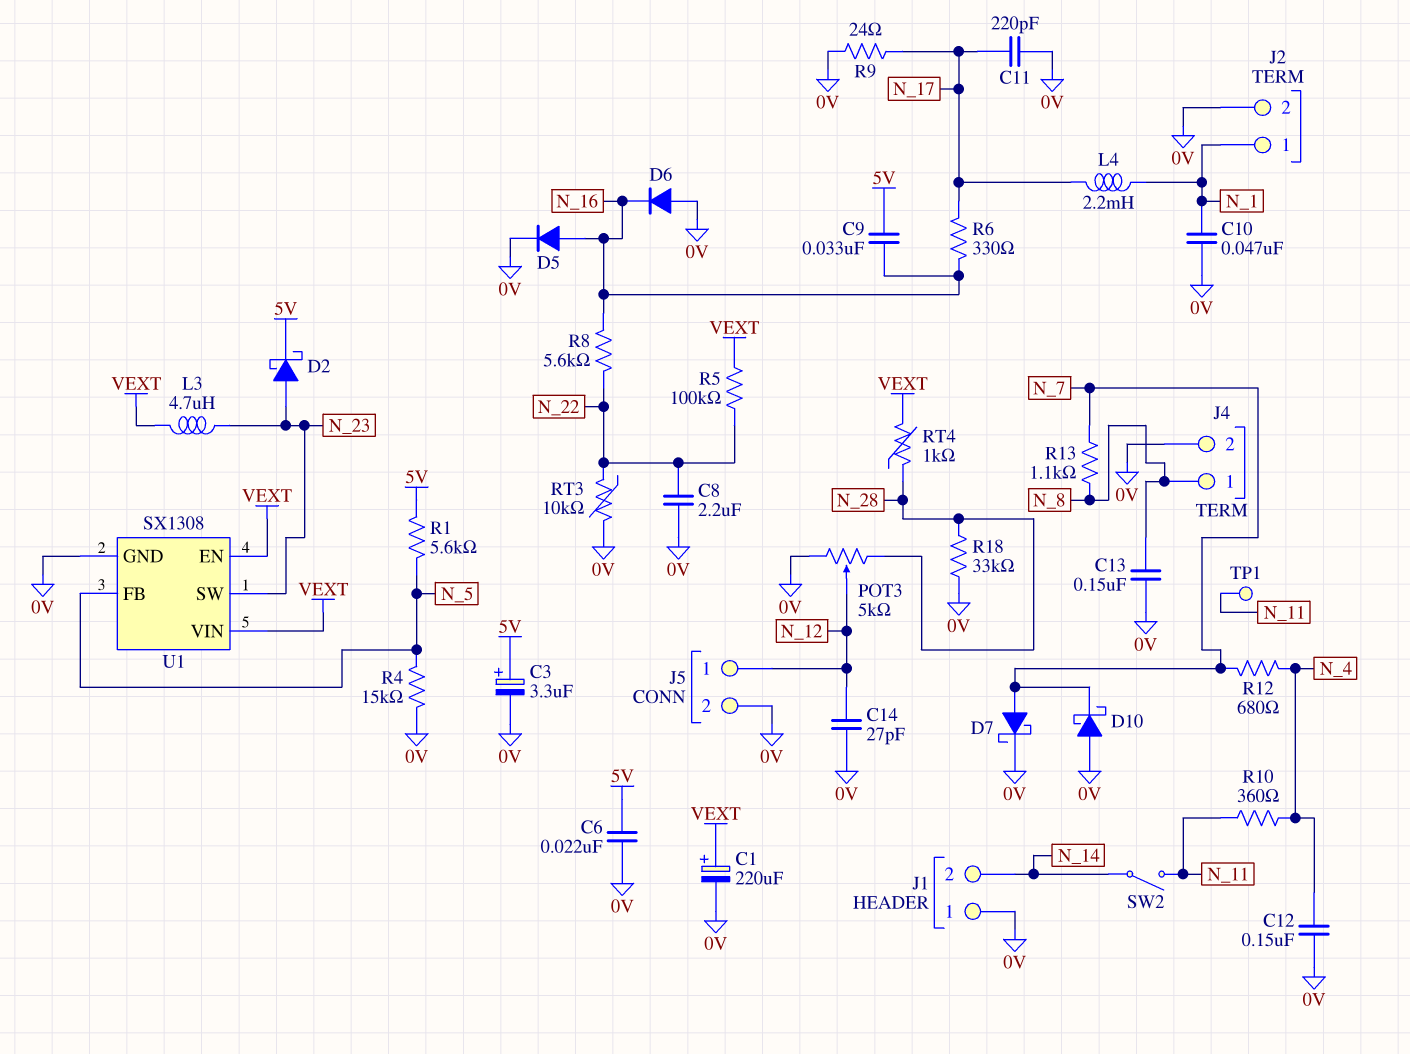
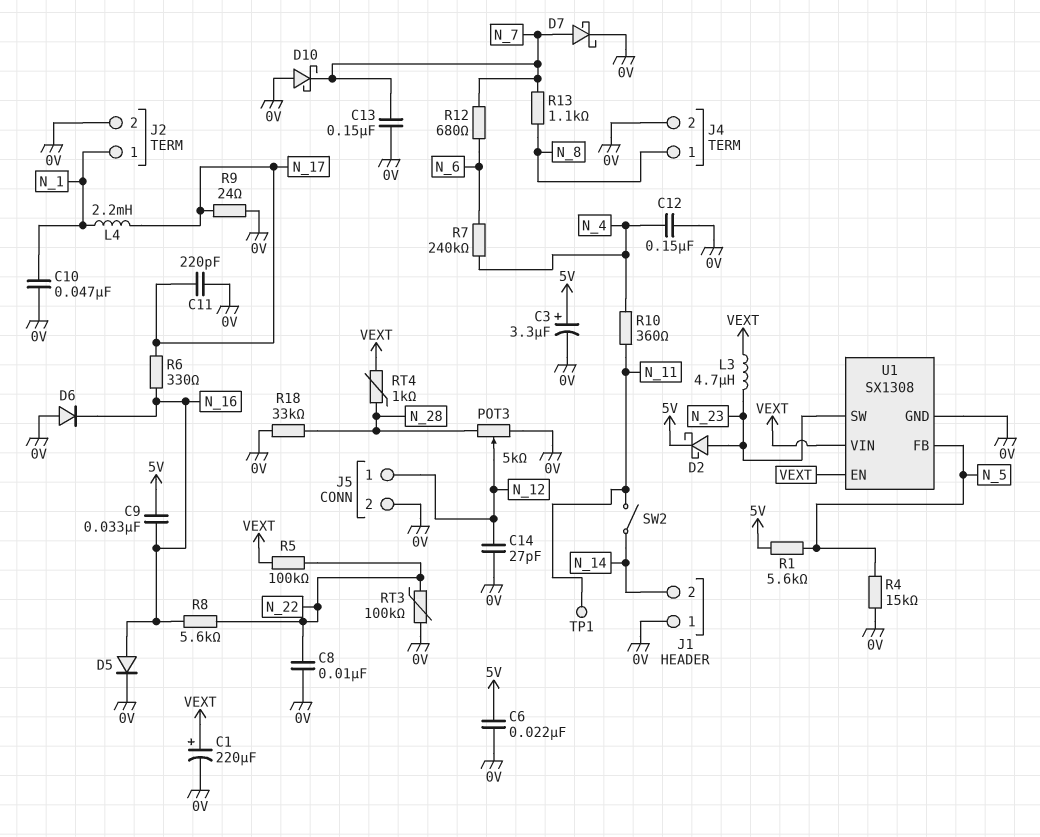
C8: 2.2uF (0V, N_22) -> 10nF (0V, N_22)
C13: 150nF (0V, N_8) -> 150nF (0V, N_7)
R7: none -> 240k (N_4, N_6)
R12: 680 (N_4, N_7) -> 680 (N_6, N_7)
RT3: 10k (0V, N_22) -> 100k (0V, N_22)

